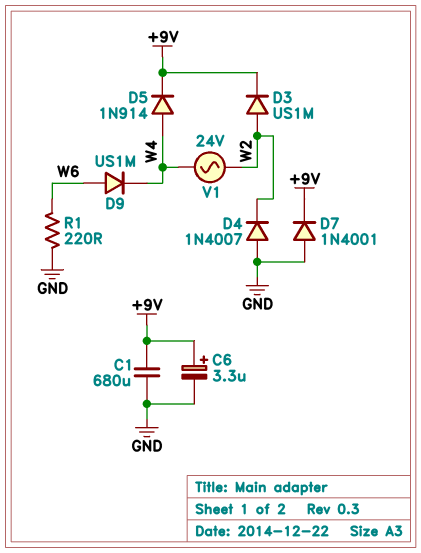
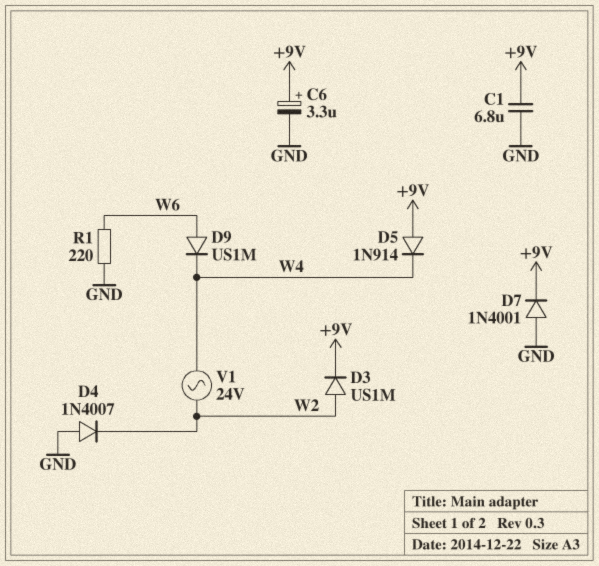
C1: 680uF (+9V, GND) -> 6.8uF (+9V, GND)
D5: diode 1N914 (A W4, K +9V) -> diode 1N914 (A +9V, K W4)

